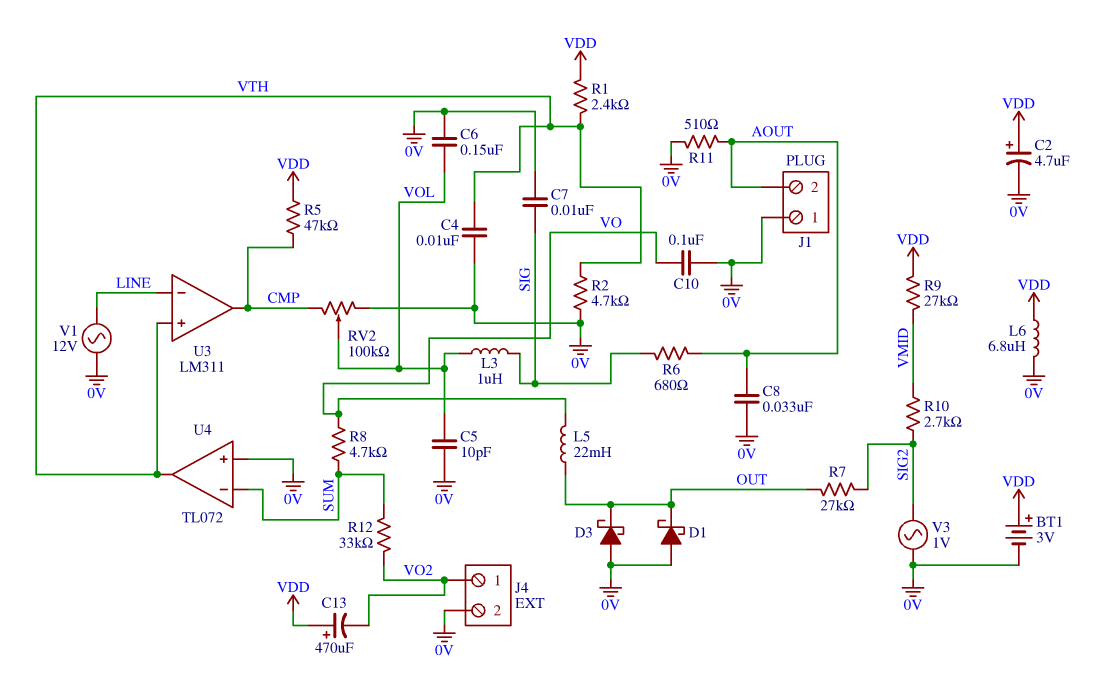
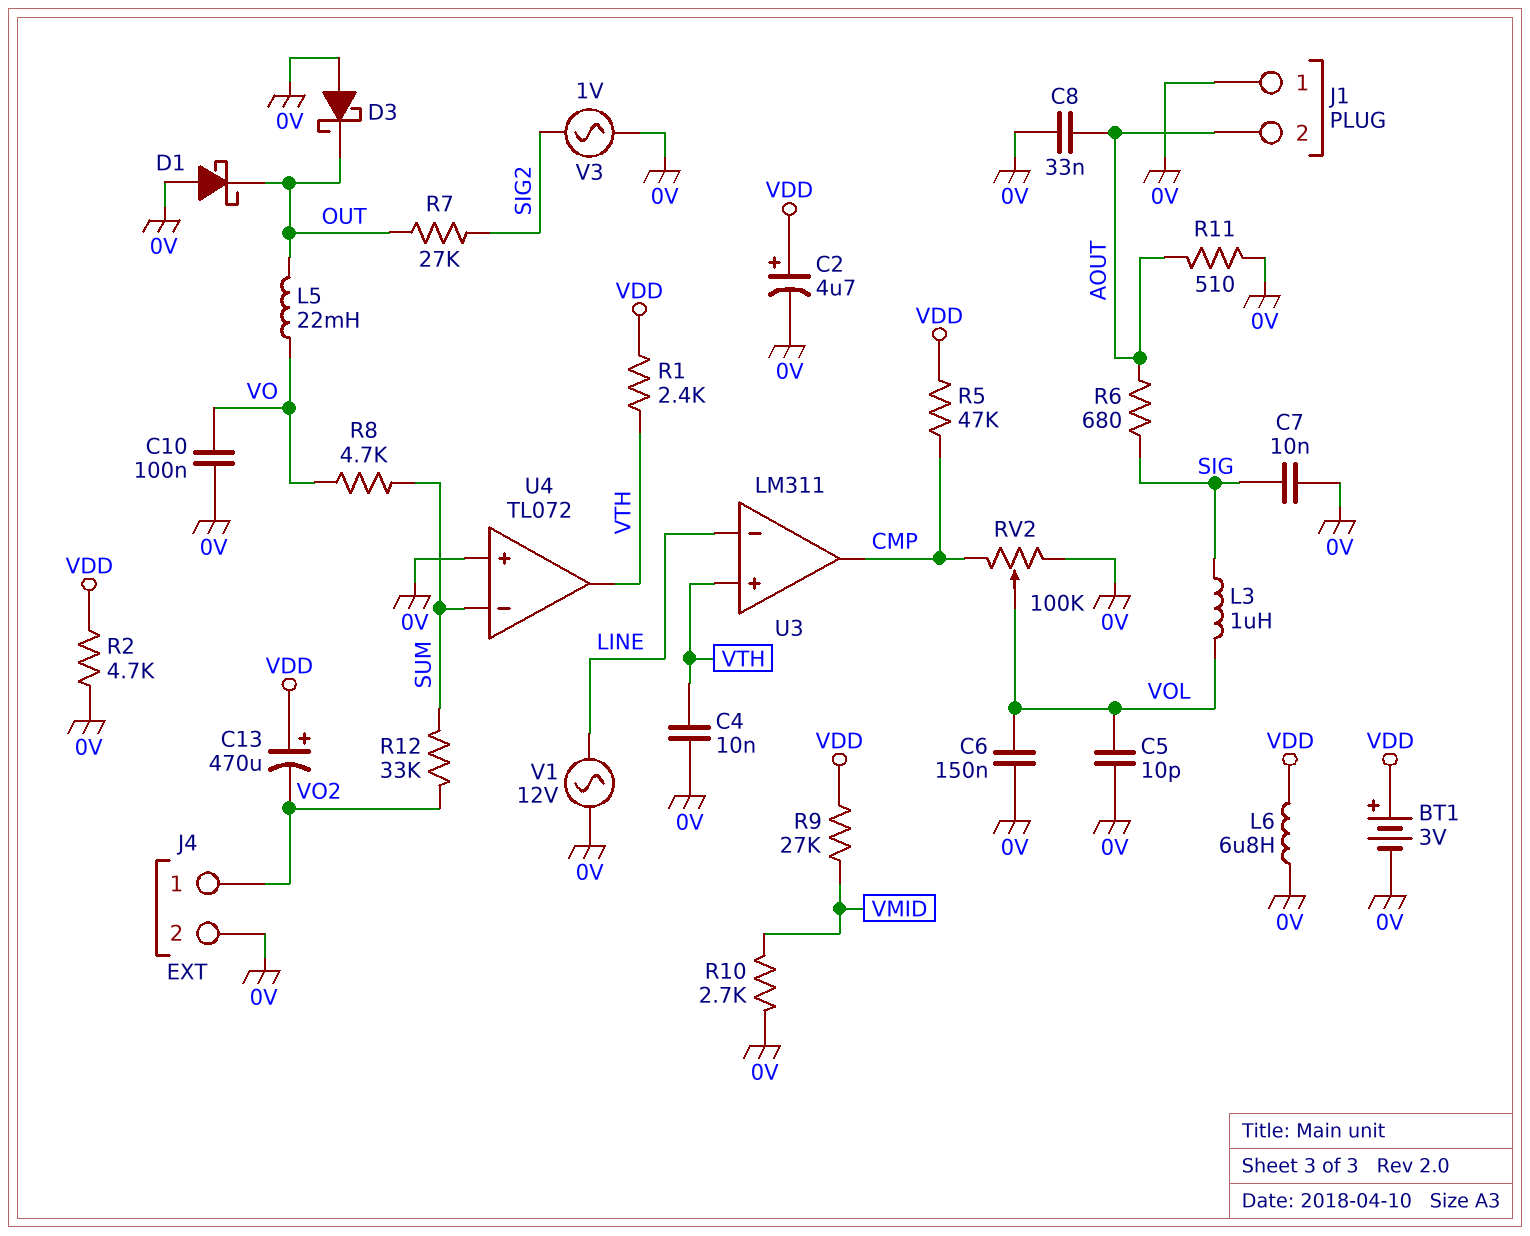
R2: 4.7k (0V, VTH) -> 4.7k (0V, VDD)
R10: 2.7k (SIG2, VMID) -> 2.7k (0V, VMID)

